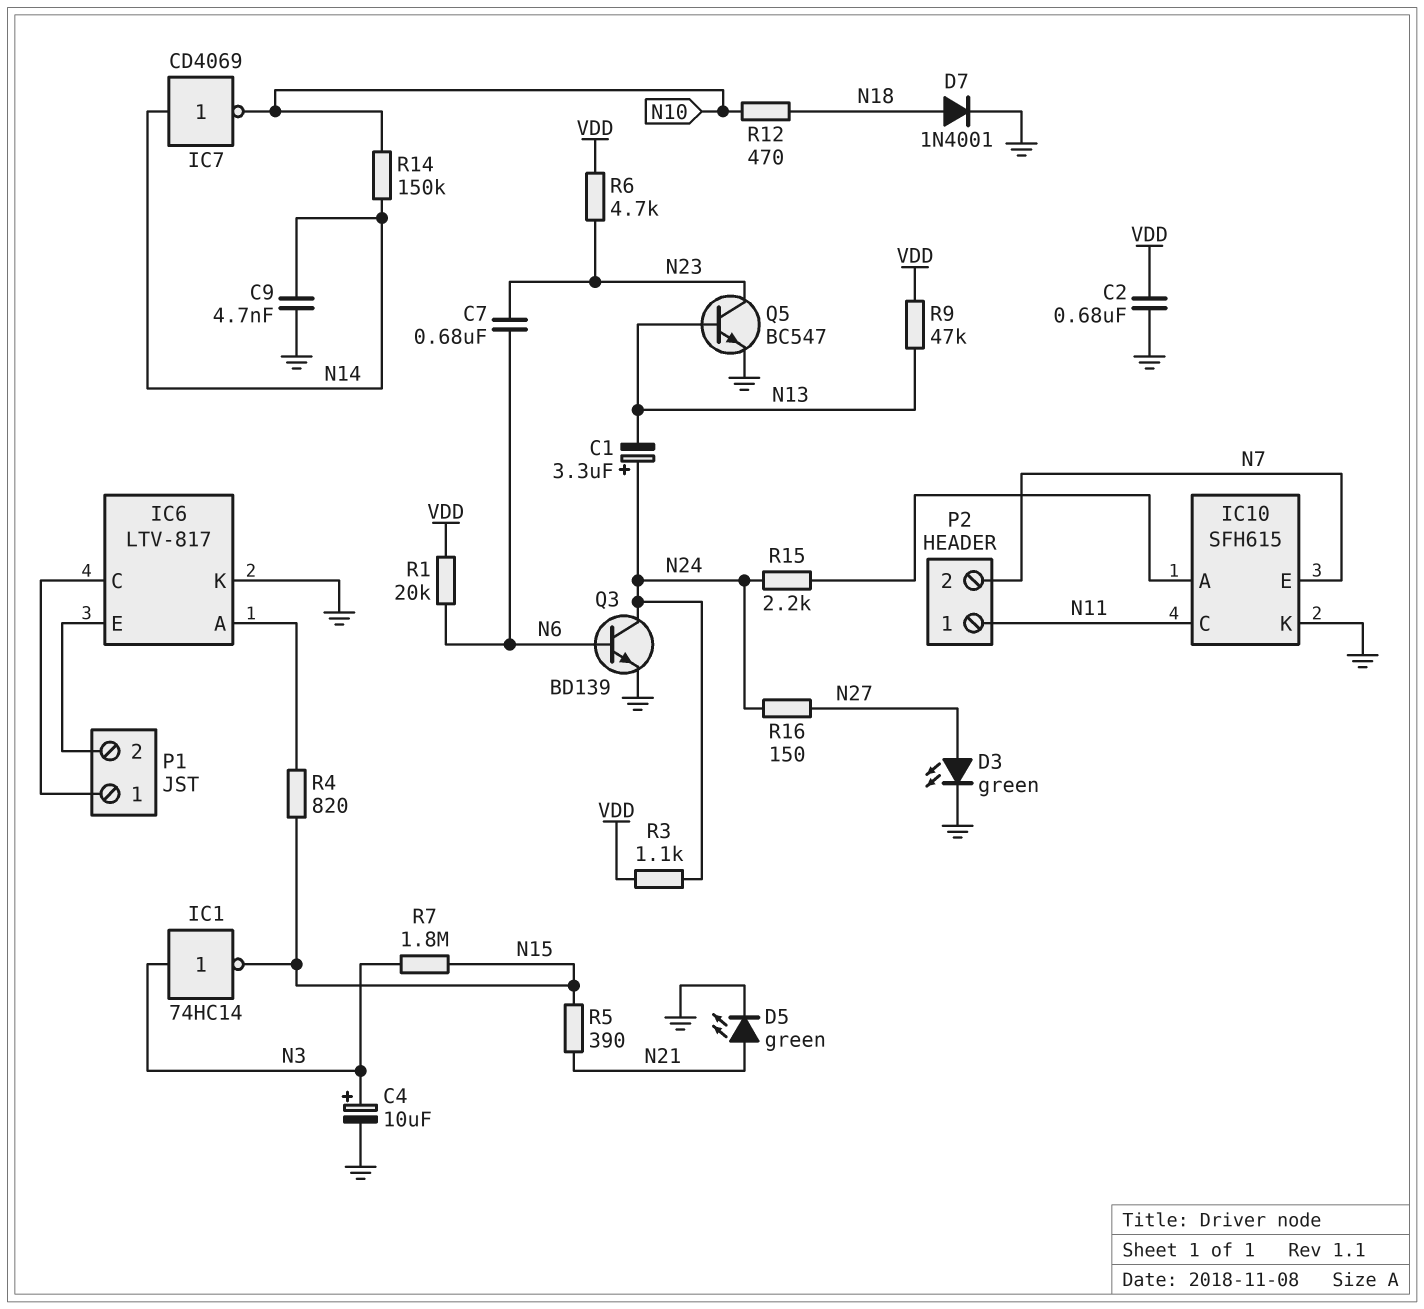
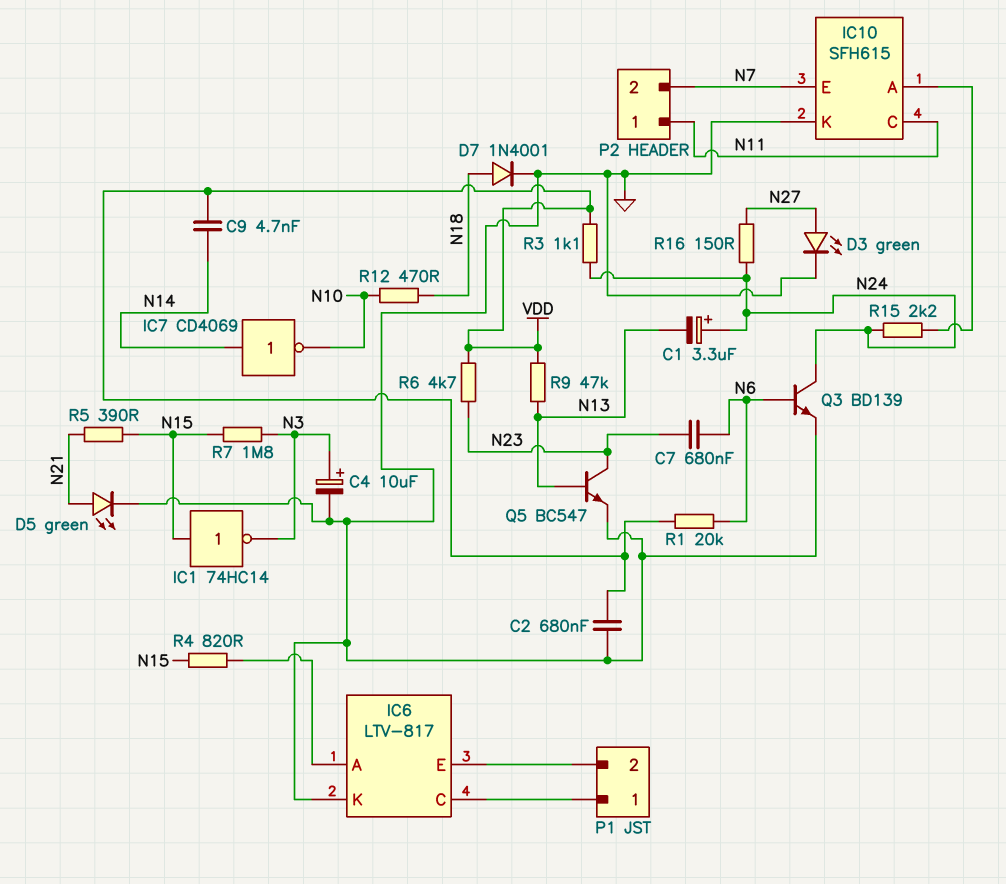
C9: 4.7nF (GND, N14) -> 4.7nF (N14, VDD)
IC1: NOT 74HC14 (in N3, out N15) -> NOT 74HC14 (in N15, out N3)
R14: 150k (N10, N14) -> none

